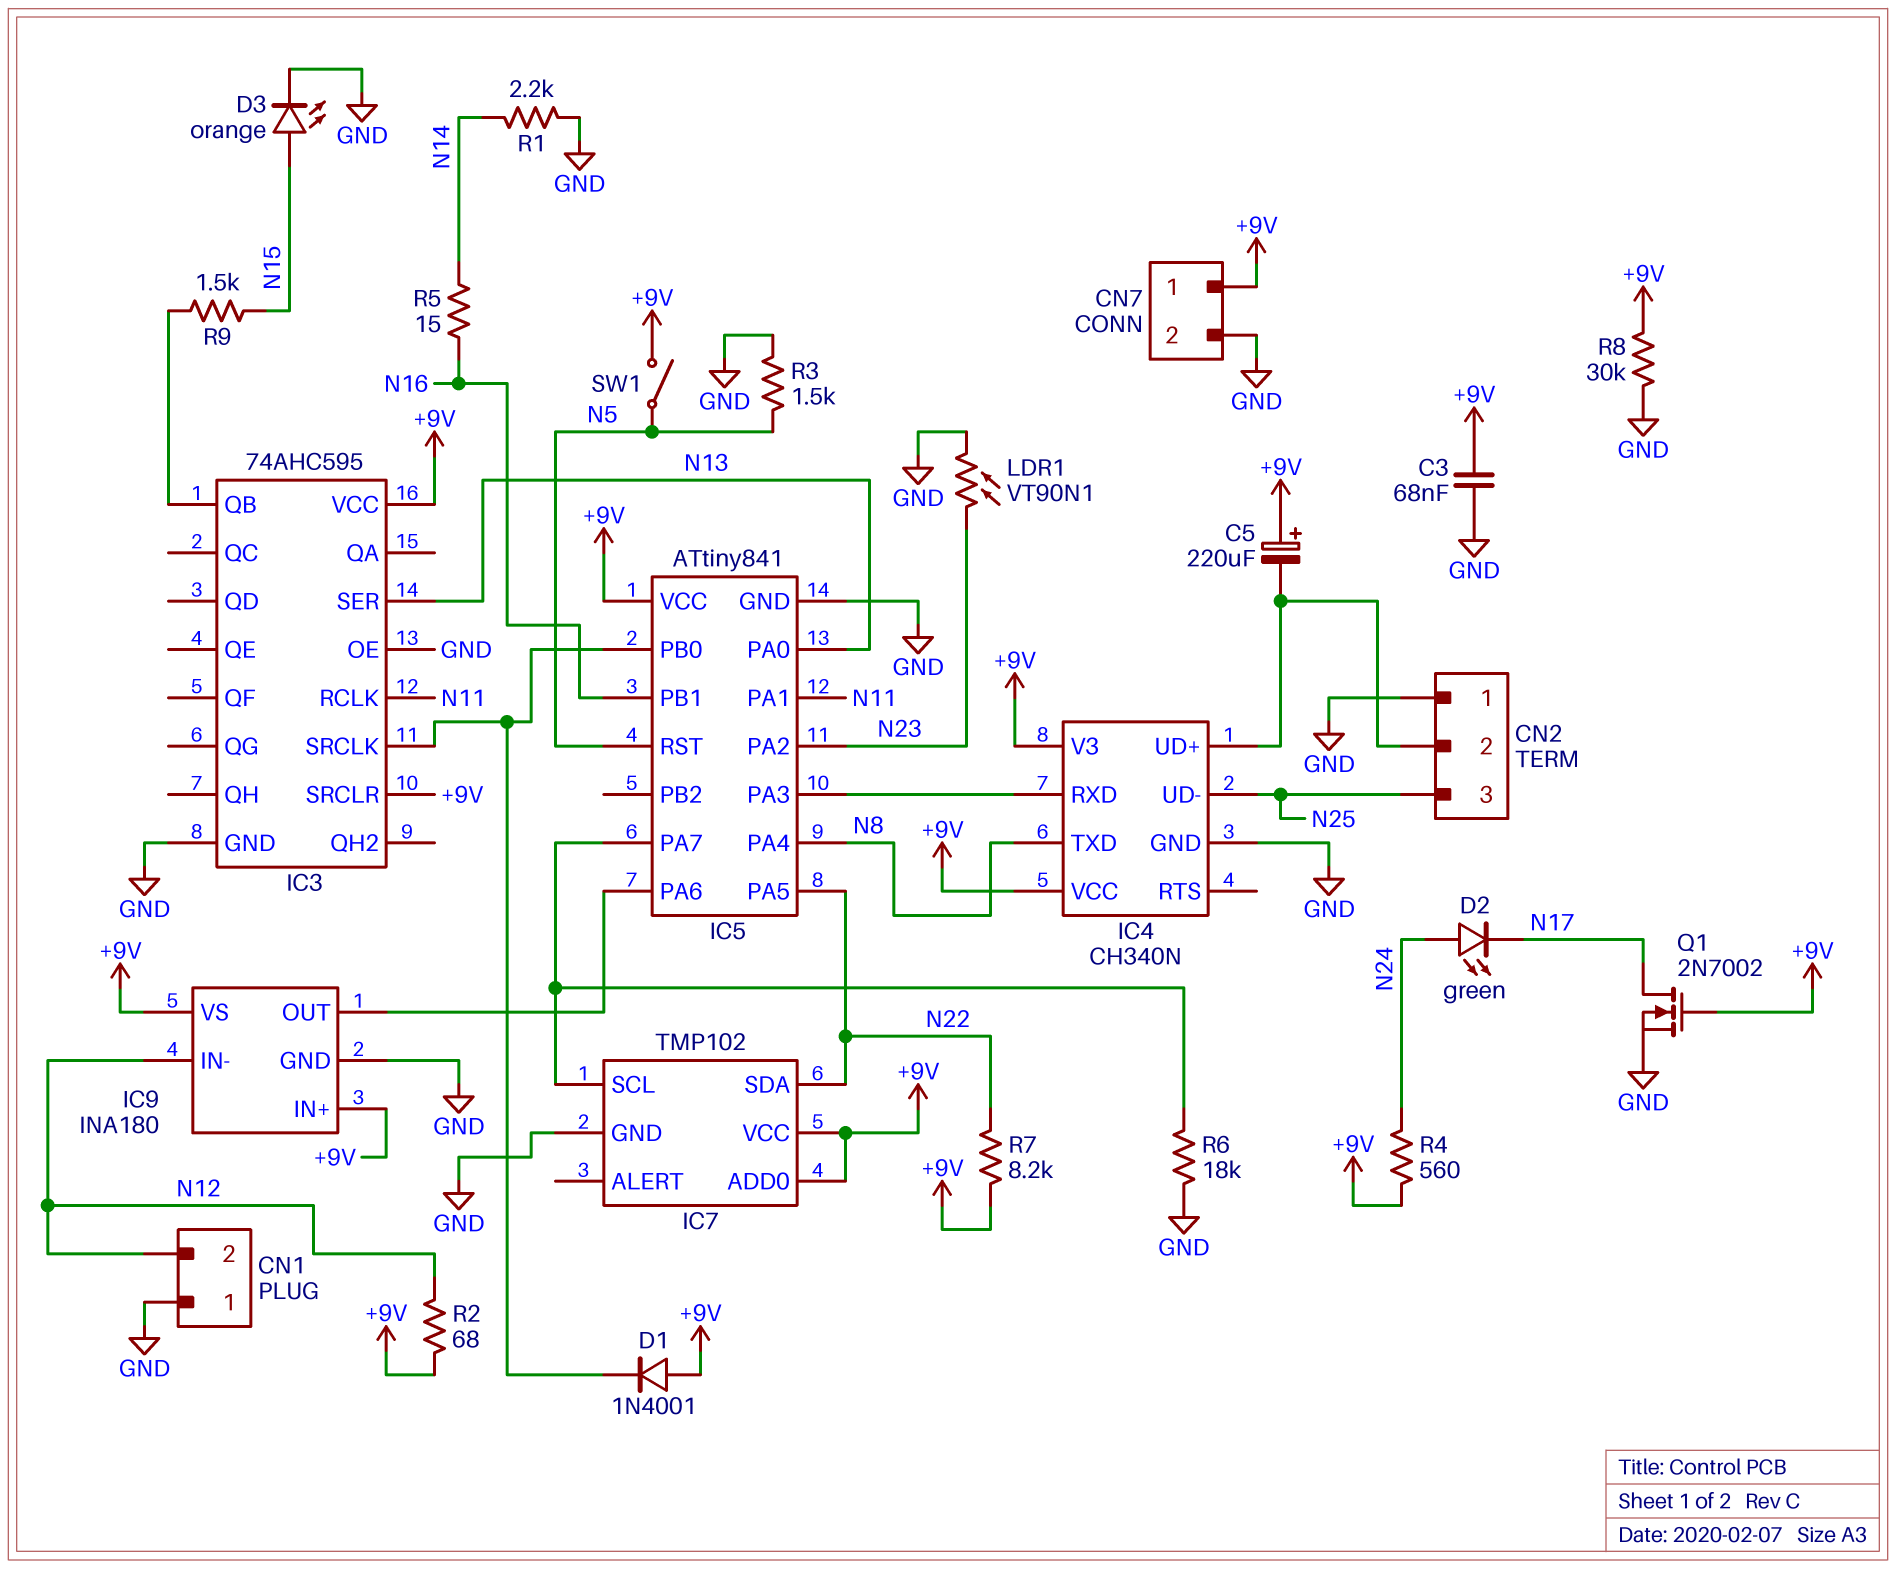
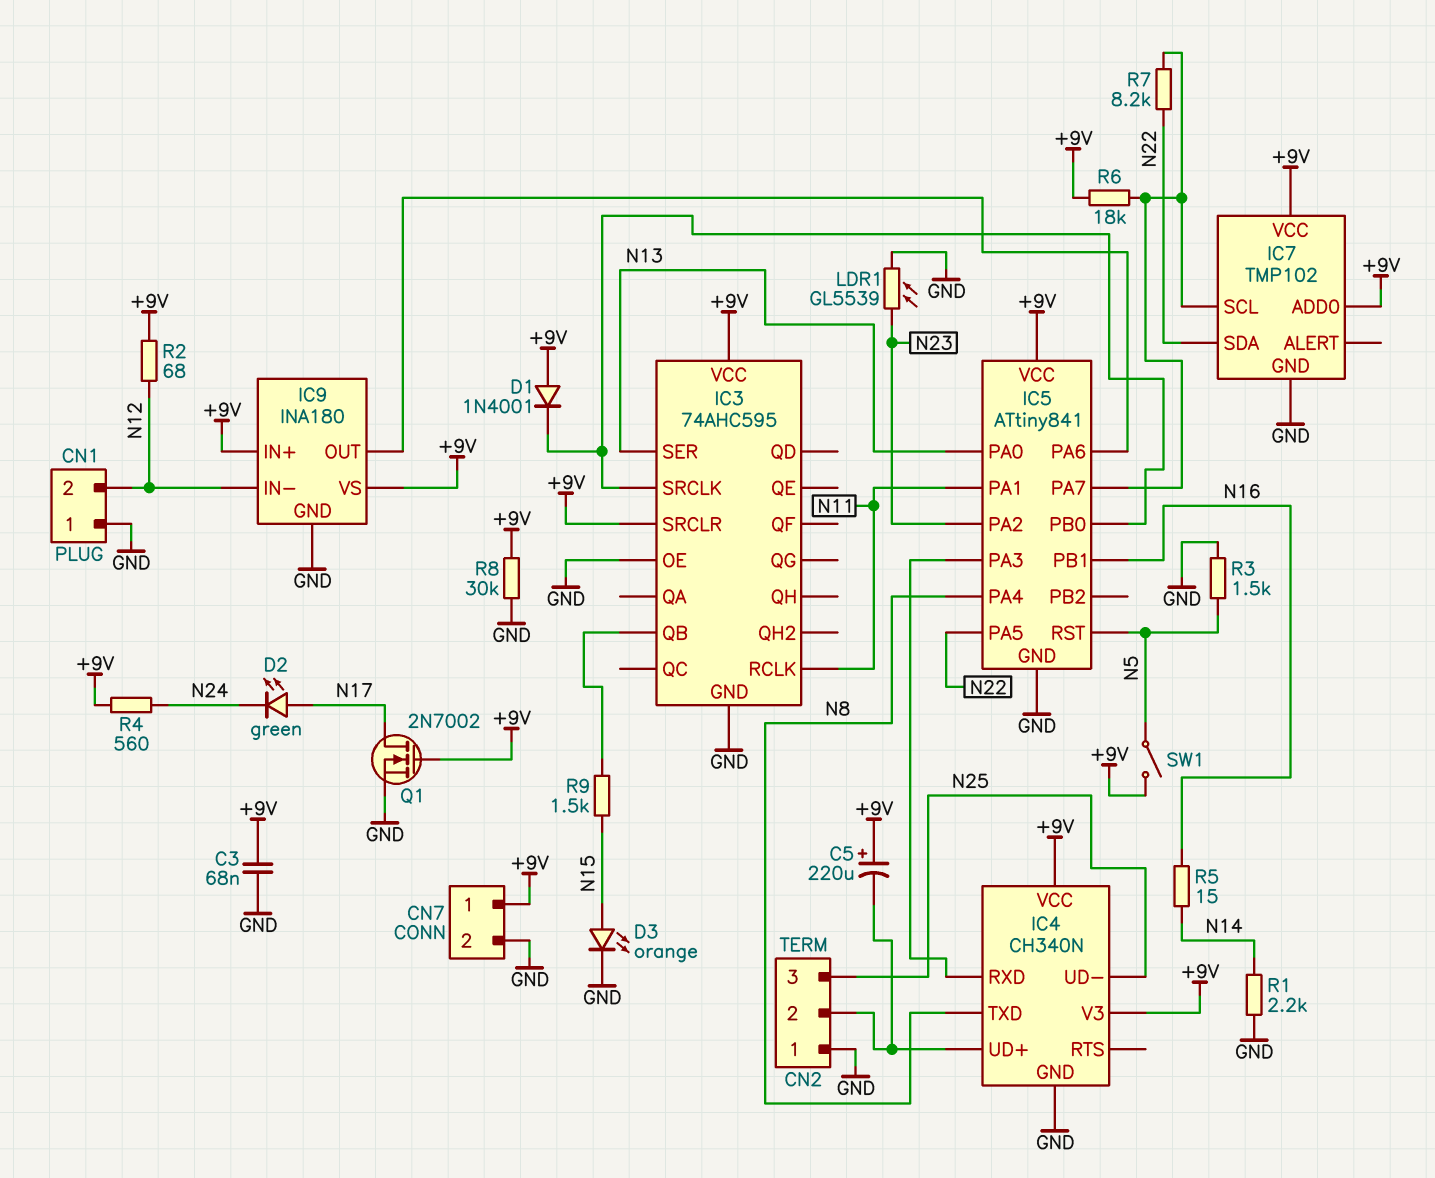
D2: LED green (A N24, K N17) -> LED green (A N17, K N24)
LDR1: VT90N1 (GND, N23) -> GL5539 (GND, N23)
R6: 18k (GND, IC5/PA7) -> 18k (+9V, IC5/PA7)
R7: 8.2k (+9V, N22) -> 8.2k (IC5/PA7, N22)

